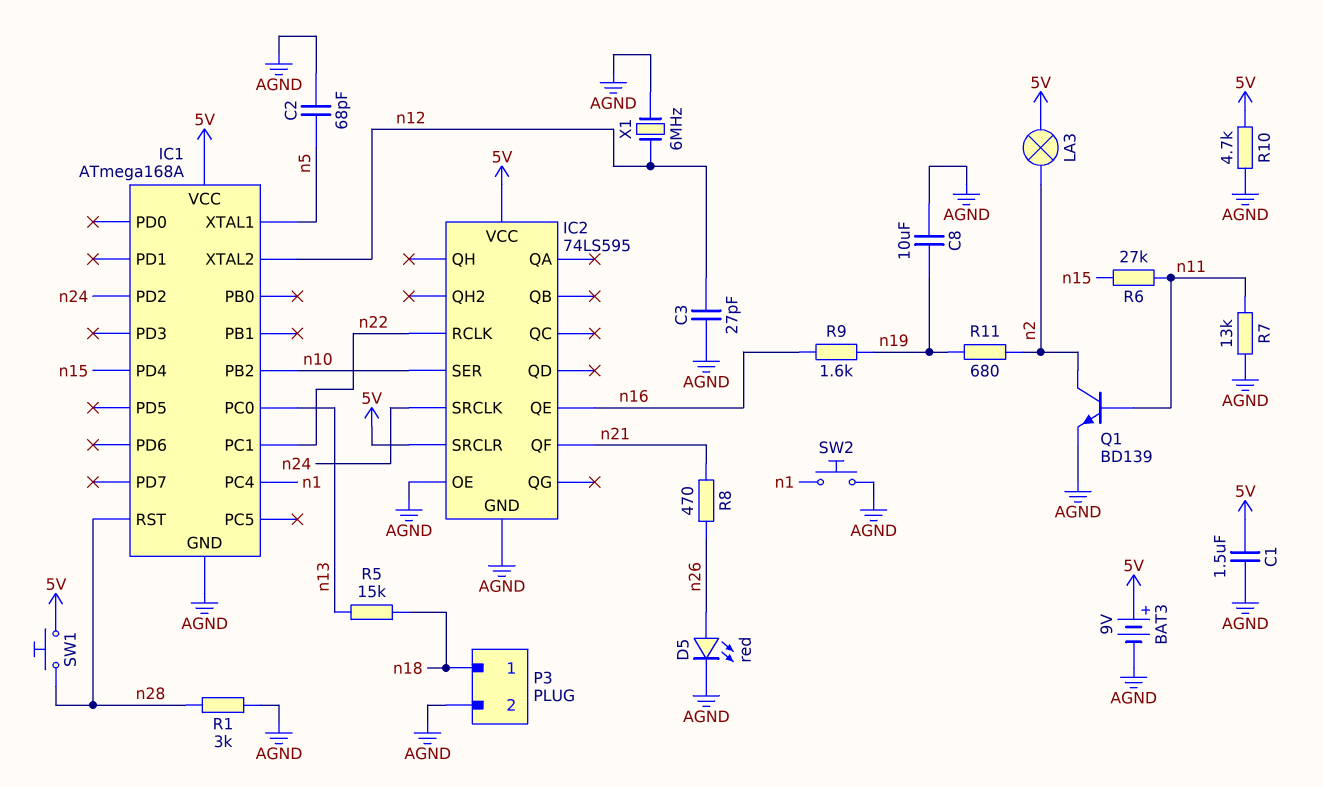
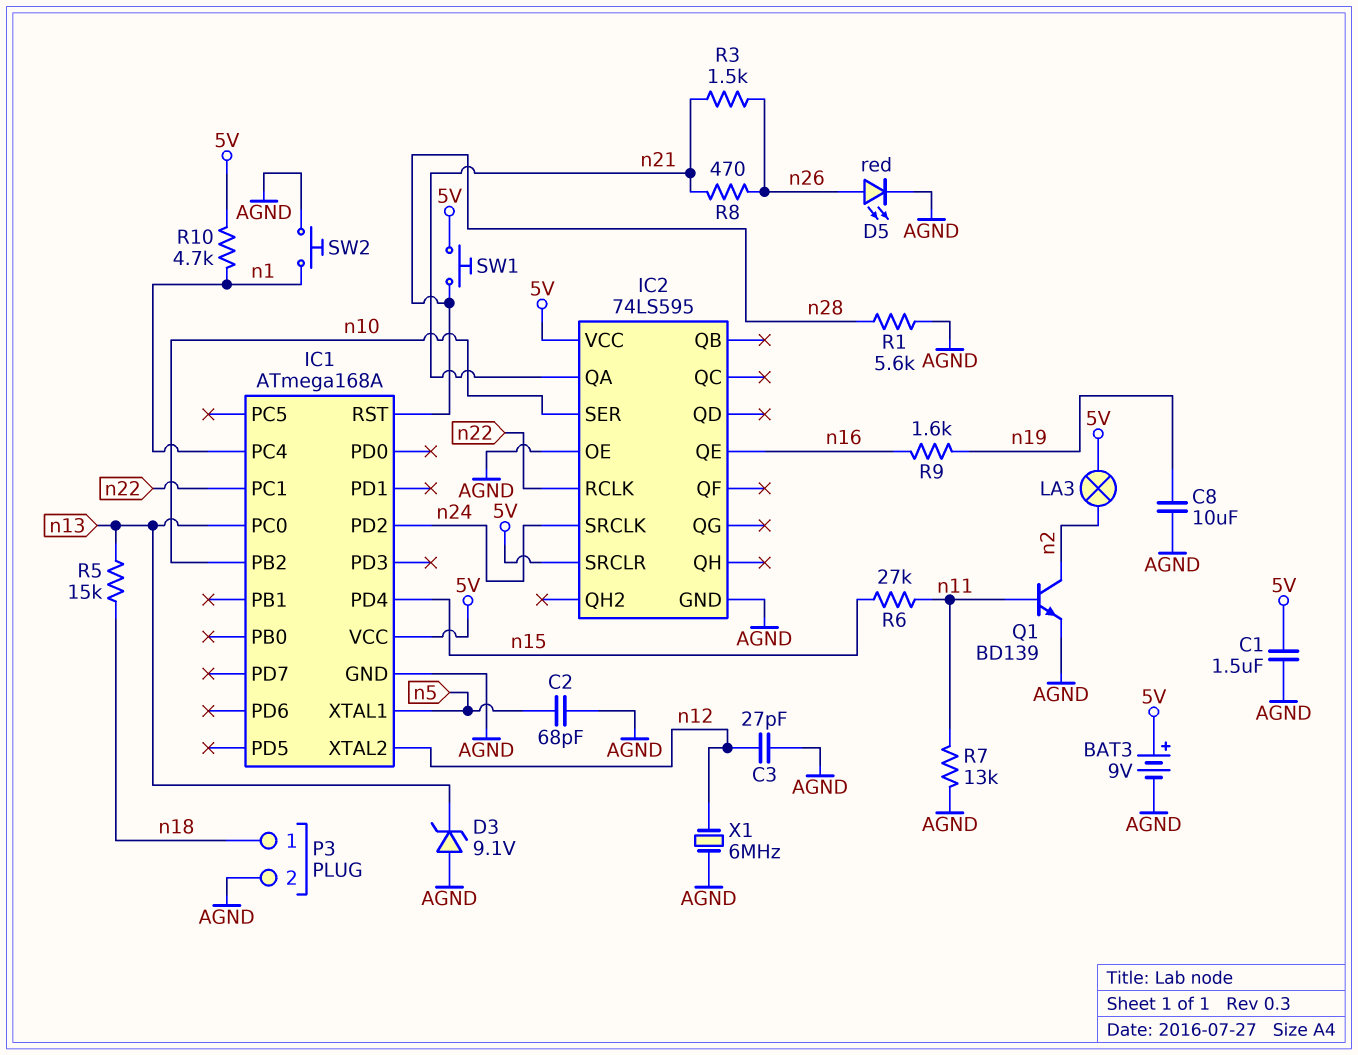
D3: none -> zener 9.1V (A AGND, K n13)
IC2 pin QA: none -> n21
IC2 pin QF: n21 -> none
R1: 3k (AGND, n28) -> 5.6k (AGND, n28)
R3: none -> 1.5k (n21, n26)
R10: 4.7k (5V, AGND) -> 4.7k (5V, n1)
R11: 680 (n2, n19) -> none

